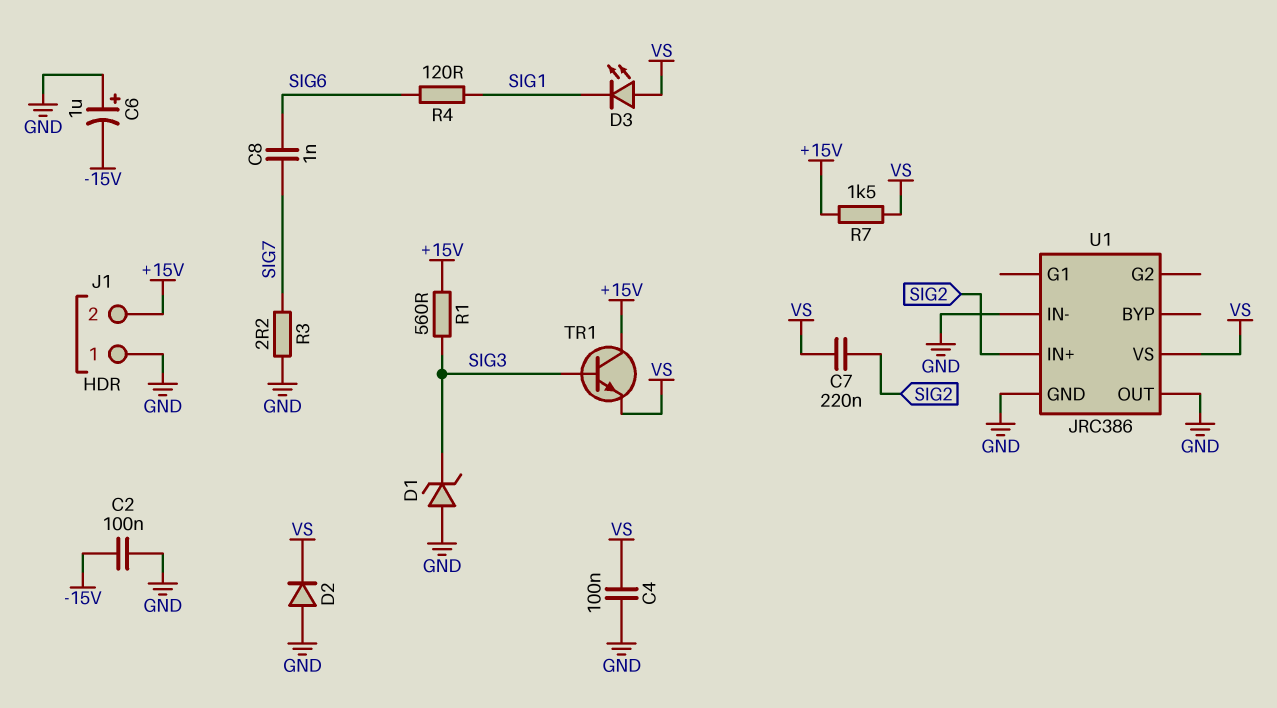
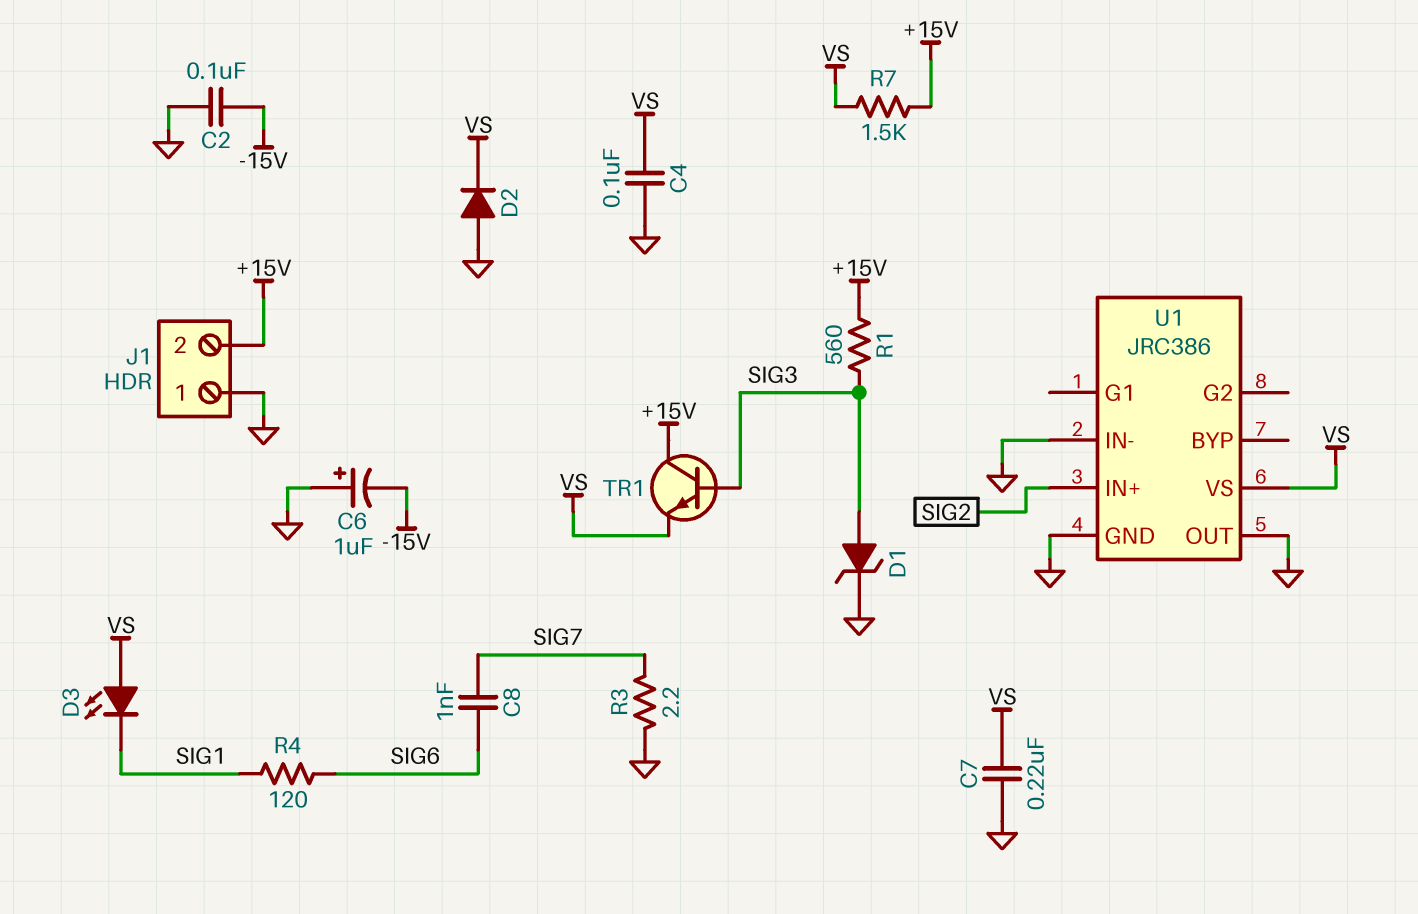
C7: 220nF (SIG2, VS) -> 220nF (GND, VS)
D1: zener (A GND, K SIG3) -> zener (A SIG3, K GND)

